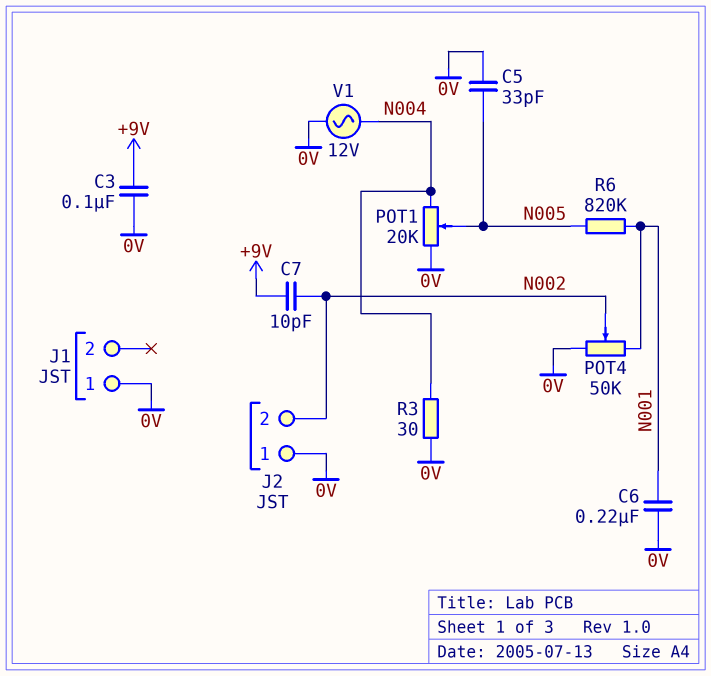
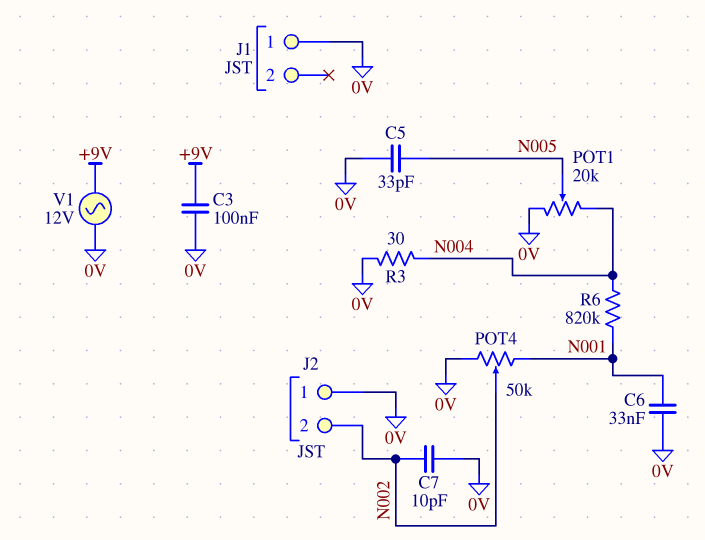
C6: 220nF (0V, N001) -> 33nF (0V, N001)
C7: 10pF (+9V, N002) -> 10pF (0V, N002)
R6: 820k (N001, N005) -> 820k (N001, N004)
V1: AC 12V (0V, N004) -> AC 12V (+9V, 0V)

